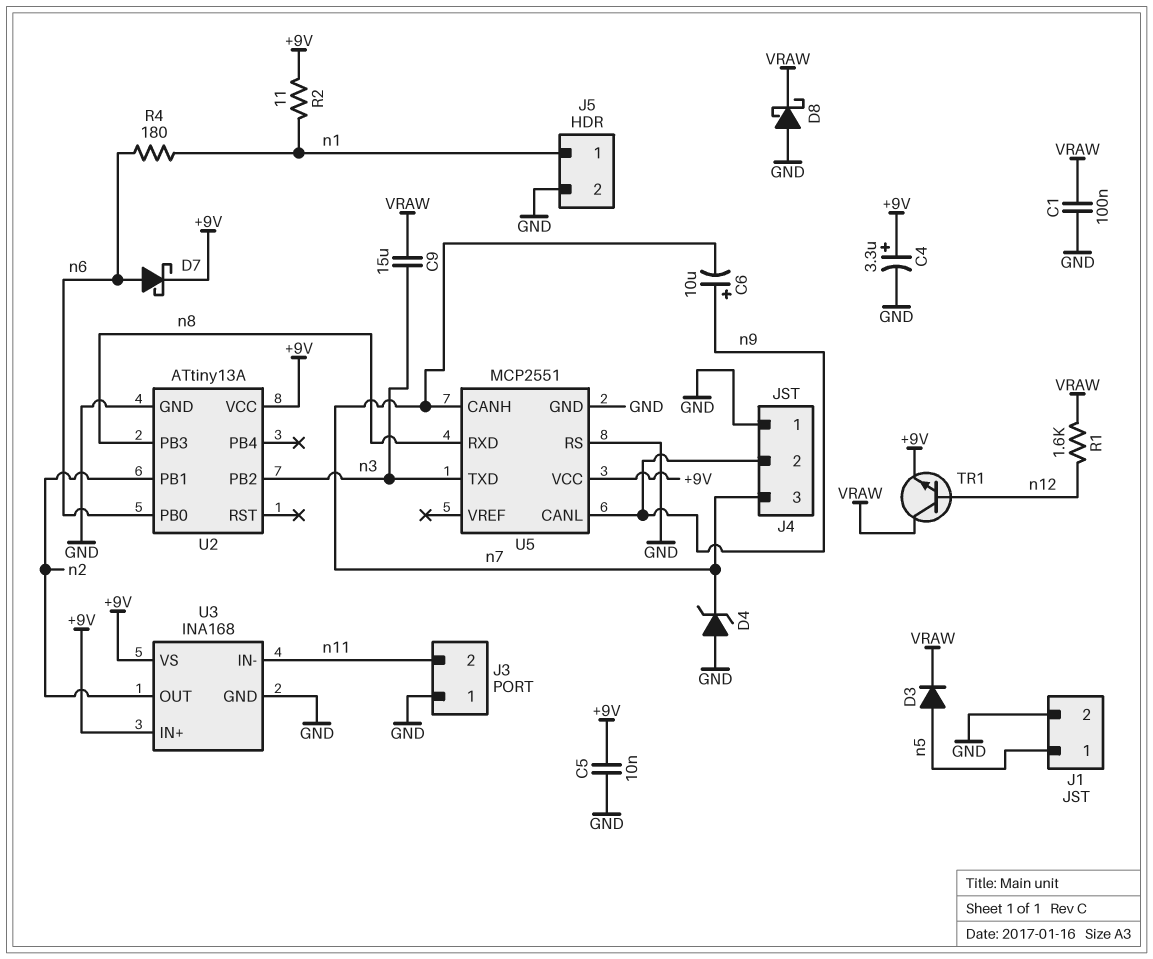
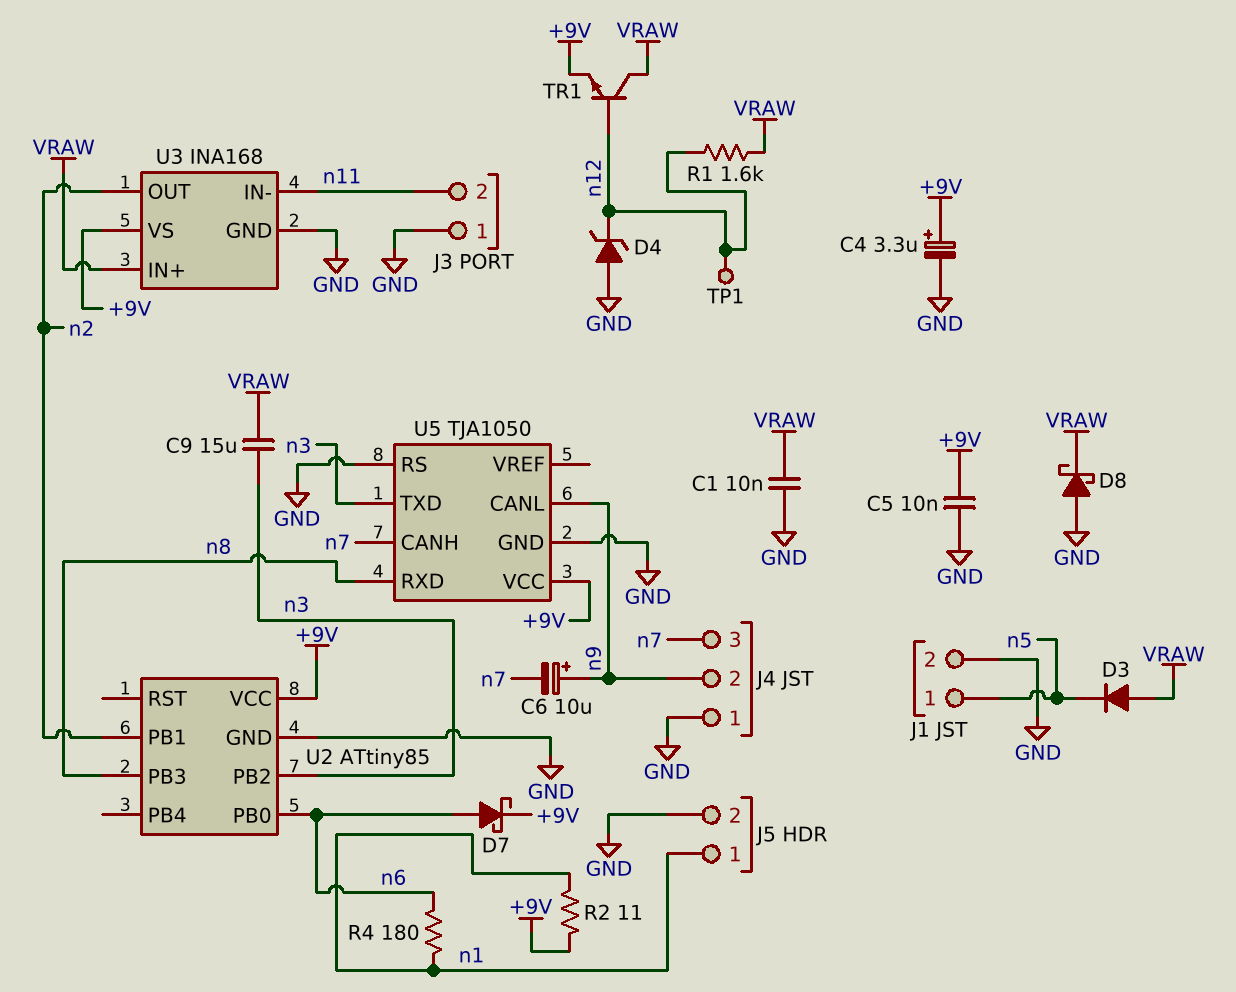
C1: 100nF (GND, VRAW) -> 10nF (GND, VRAW)
D3: diode (A n5, K VRAW) -> diode (A VRAW, K n5)
D4: zener (A GND, K n7) -> zener (A GND, K n12)
TP1: none -> test point (n12)
U2: ATtiny13A -> ATtiny85
U3 pin IN+: +9V -> VRAW
U5: MCP2551 -> TJA1050

